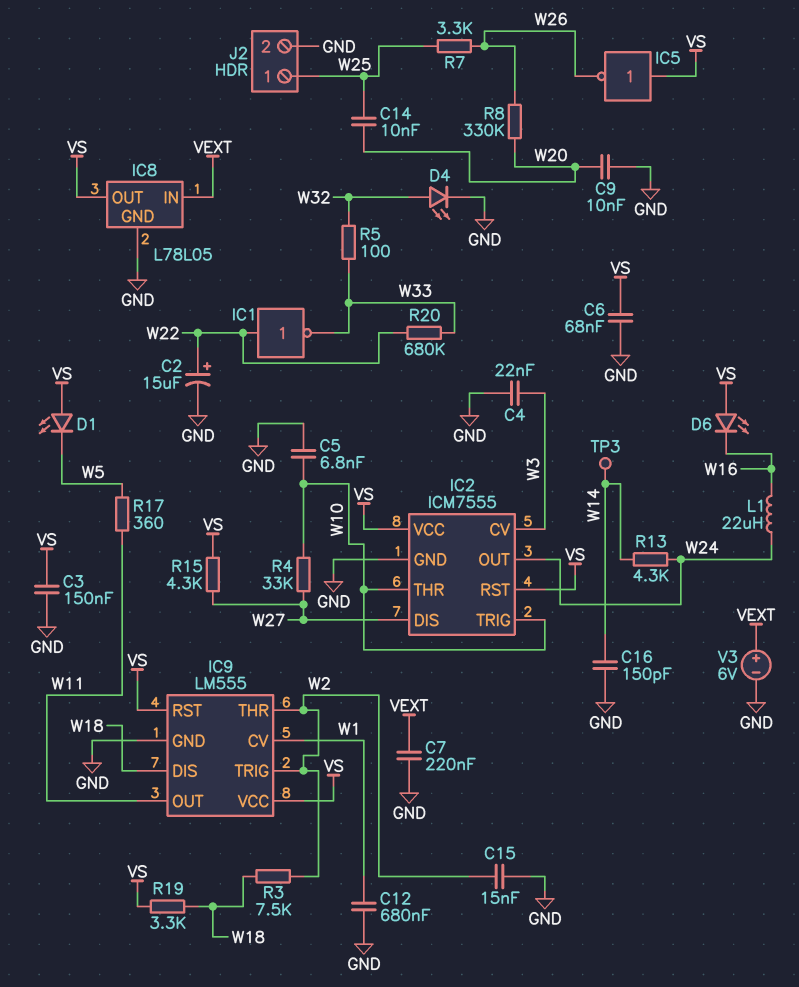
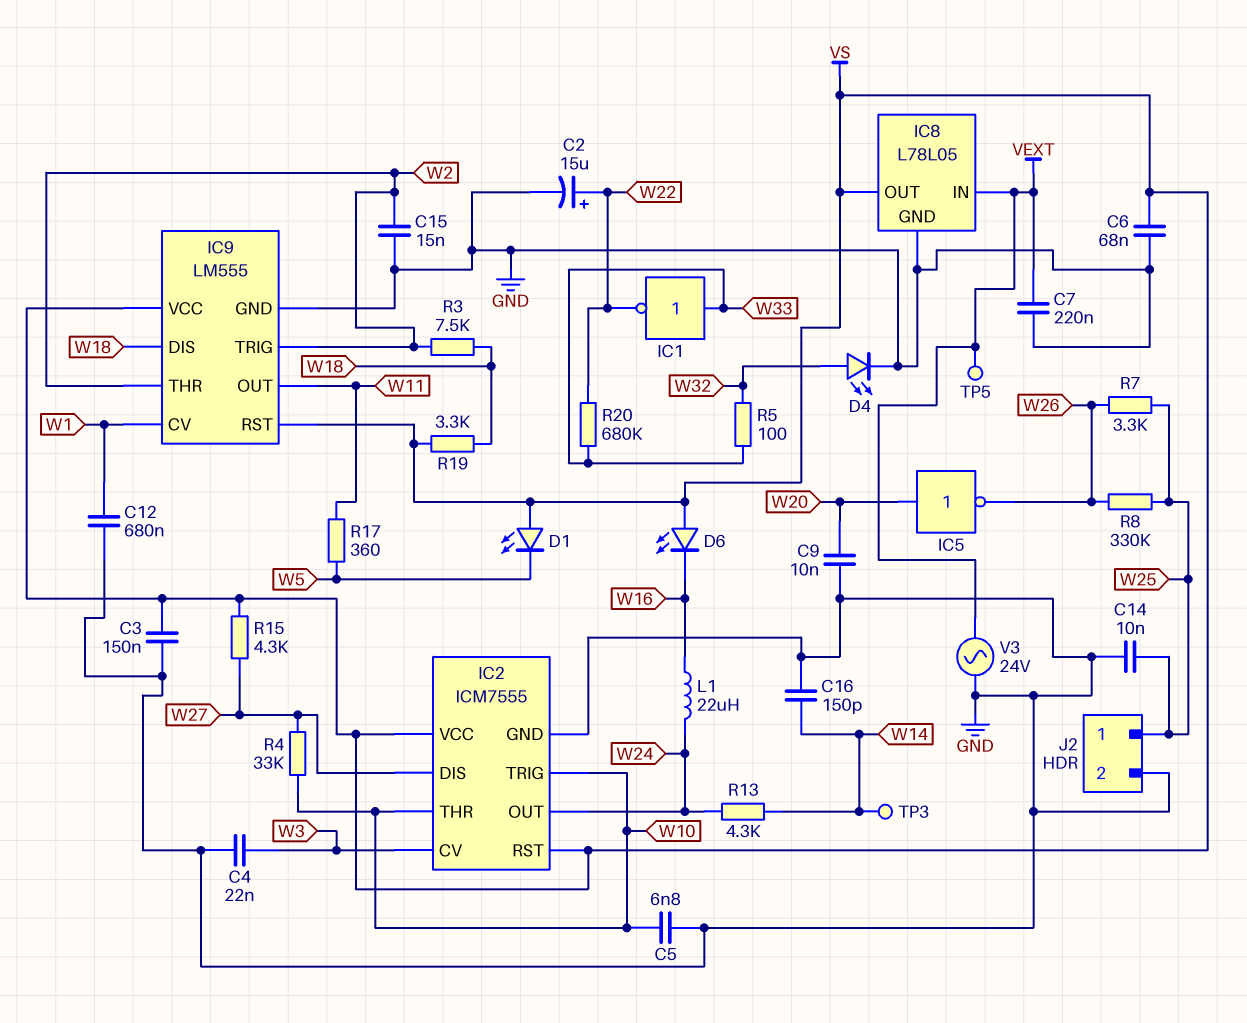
C14: 10nF (W20, W25) -> 10nF (GND, W25)
IC1: NOT (in W22, out W33) -> NOT (in W33, out W22)
IC5: NOT (in VS, out W26) -> NOT (in W20, out W26)
R8: 330k (W20, W26) -> 330k (W25, W26)
TP5: none -> test point (VEXT)
V3: 6V (plus VEXT, minus GND) -> AC 24V (GND, VEXT)

